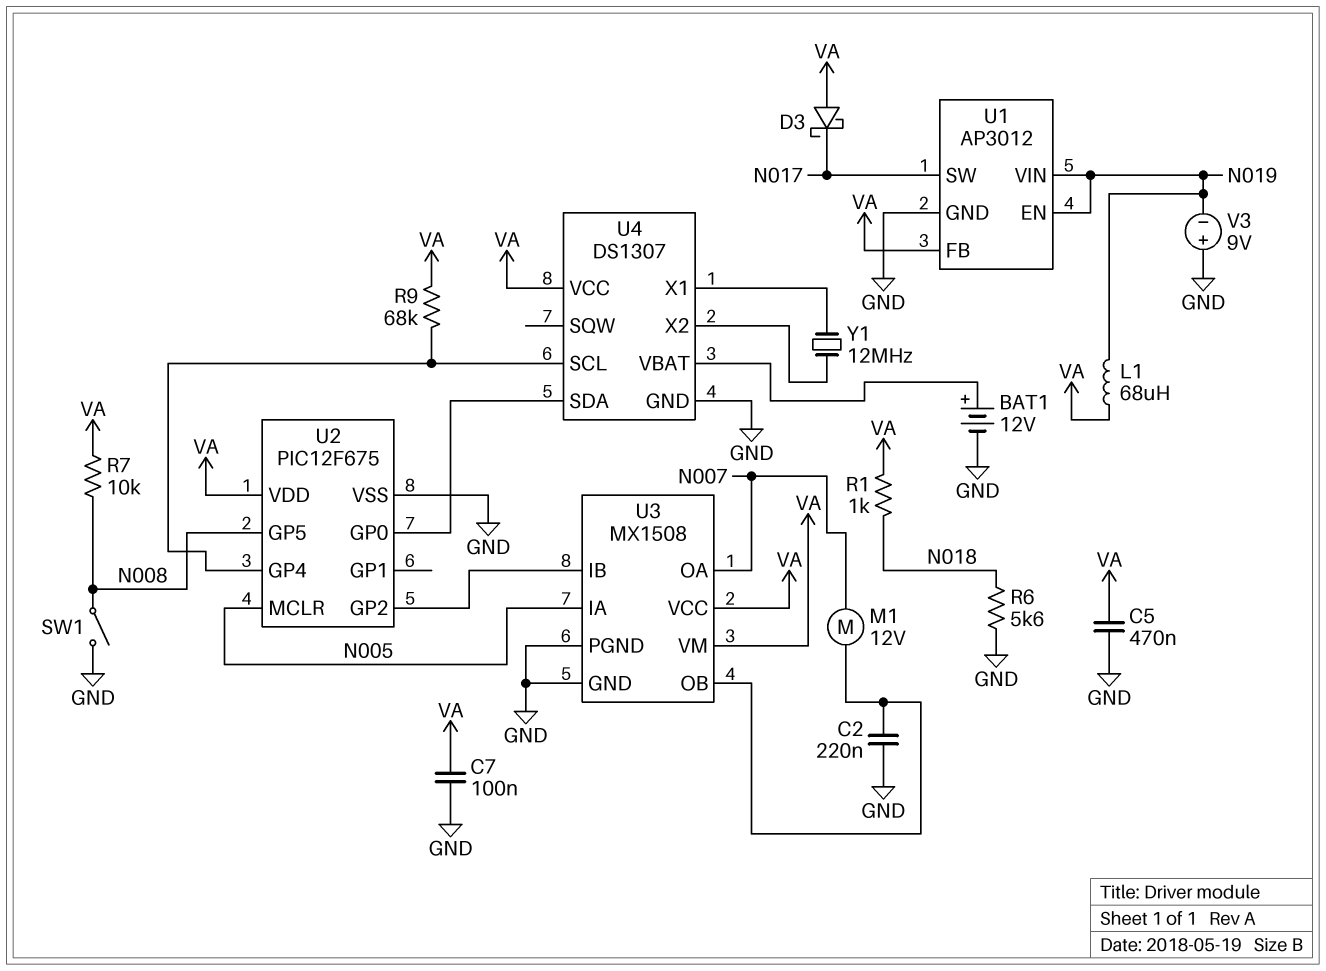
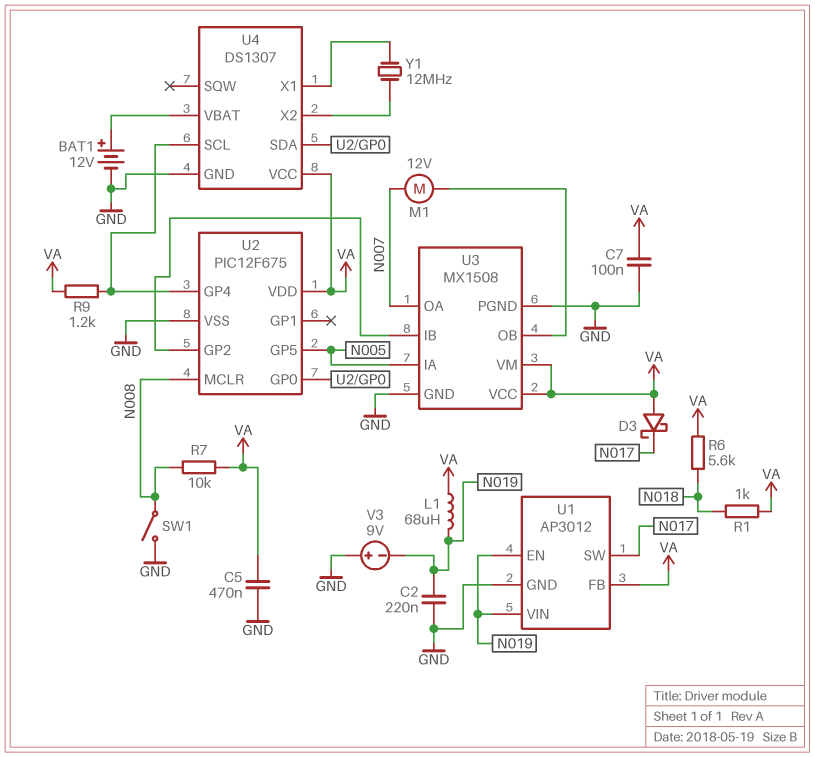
C2: 220nF (GND, U3/OB) -> 220nF (GND, N019)
R6: 5.6k (GND, N018) -> 5.6k (N018, VA)
R9: 68k (U2/GP4, VA) -> 1.2k (U2/GP4, VA)
U2 pin GP5: N008 -> N005
U2 pin MCLR: N005 -> N008

